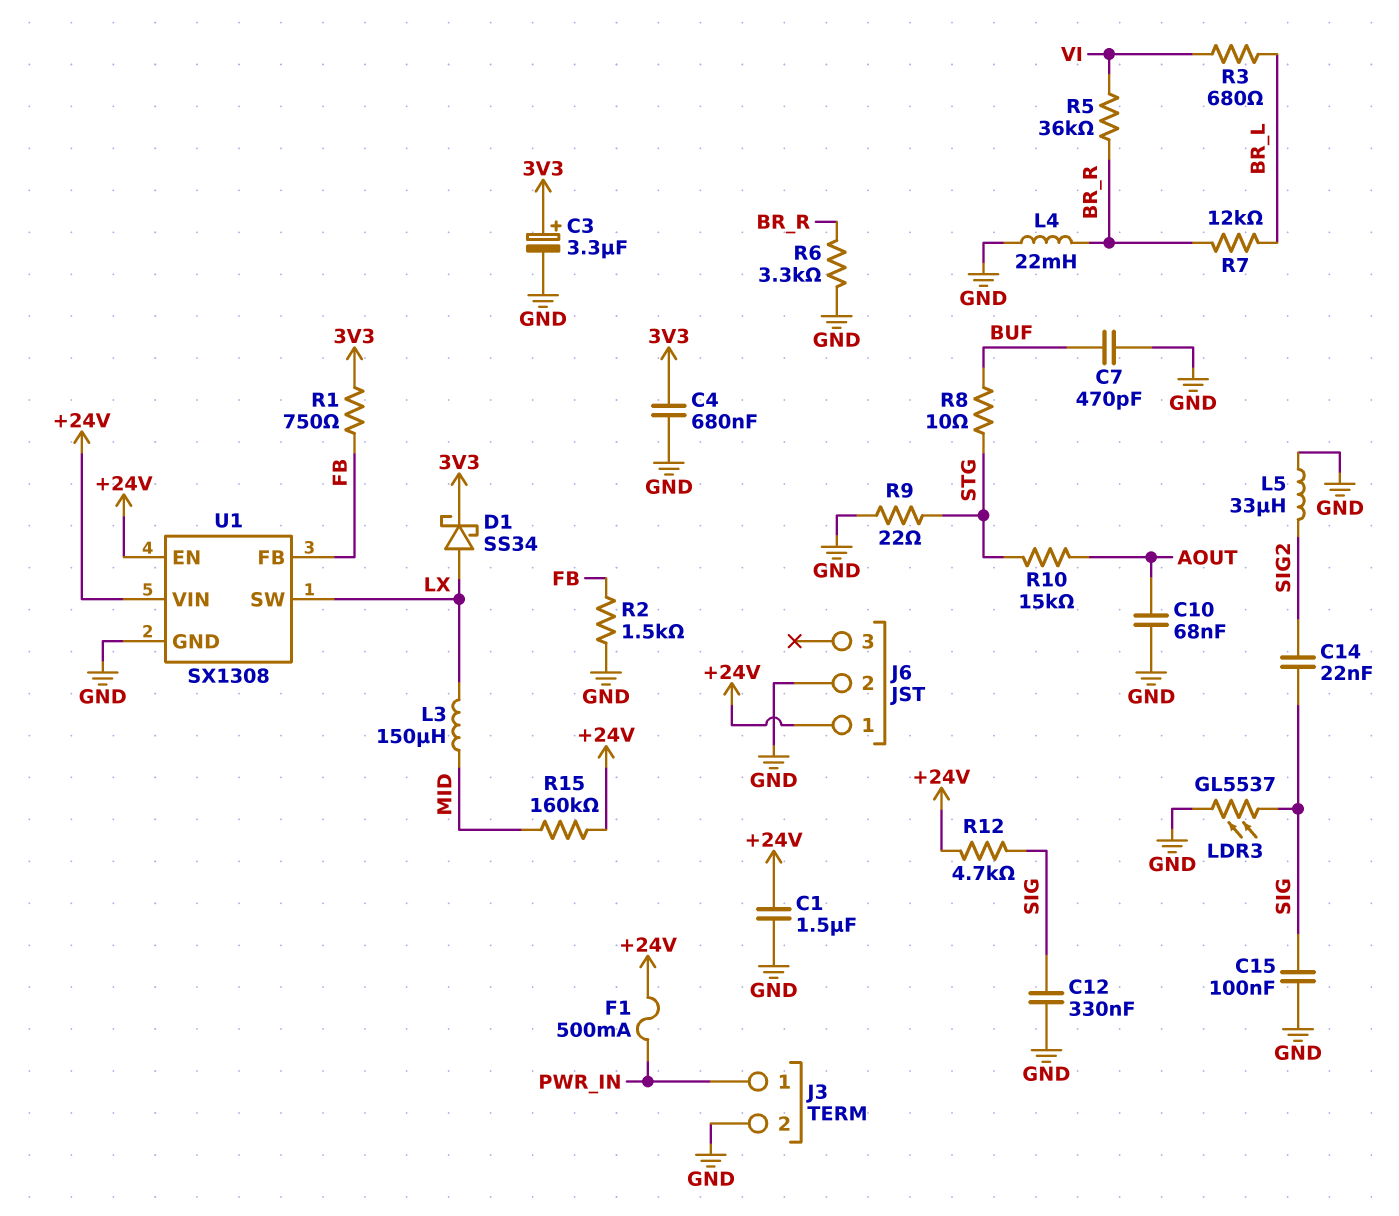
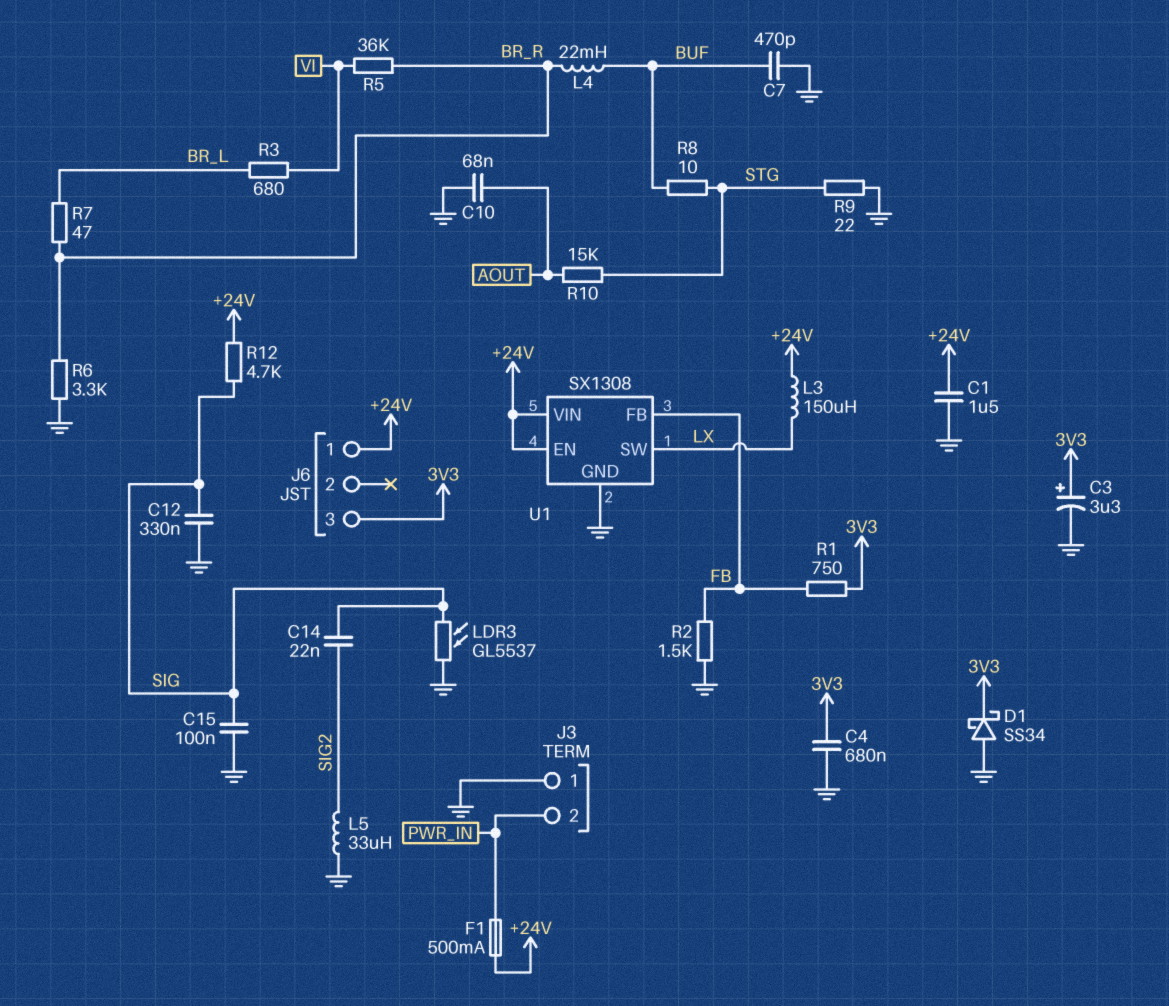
D1: schottky SS34 (A LX, K 3V3) -> schottky SS34 (A GND, K 3V3)
J3 pin 1: PWR_IN -> GND
J3 pin 2: GND -> PWR_IN
J6 pin 2: GND -> none
J6 pin 3: none -> 3V3
L3: 150uH (LX, MID) -> 150uH (+24V, LX)
L4: 22mH (BR_R, GND) -> 22mH (BR_R, BUF)
R7: 12k (BR_L, BR_R) -> 47 (BR_L, BR_R)
R15: 160k (+24V, MID) -> none

